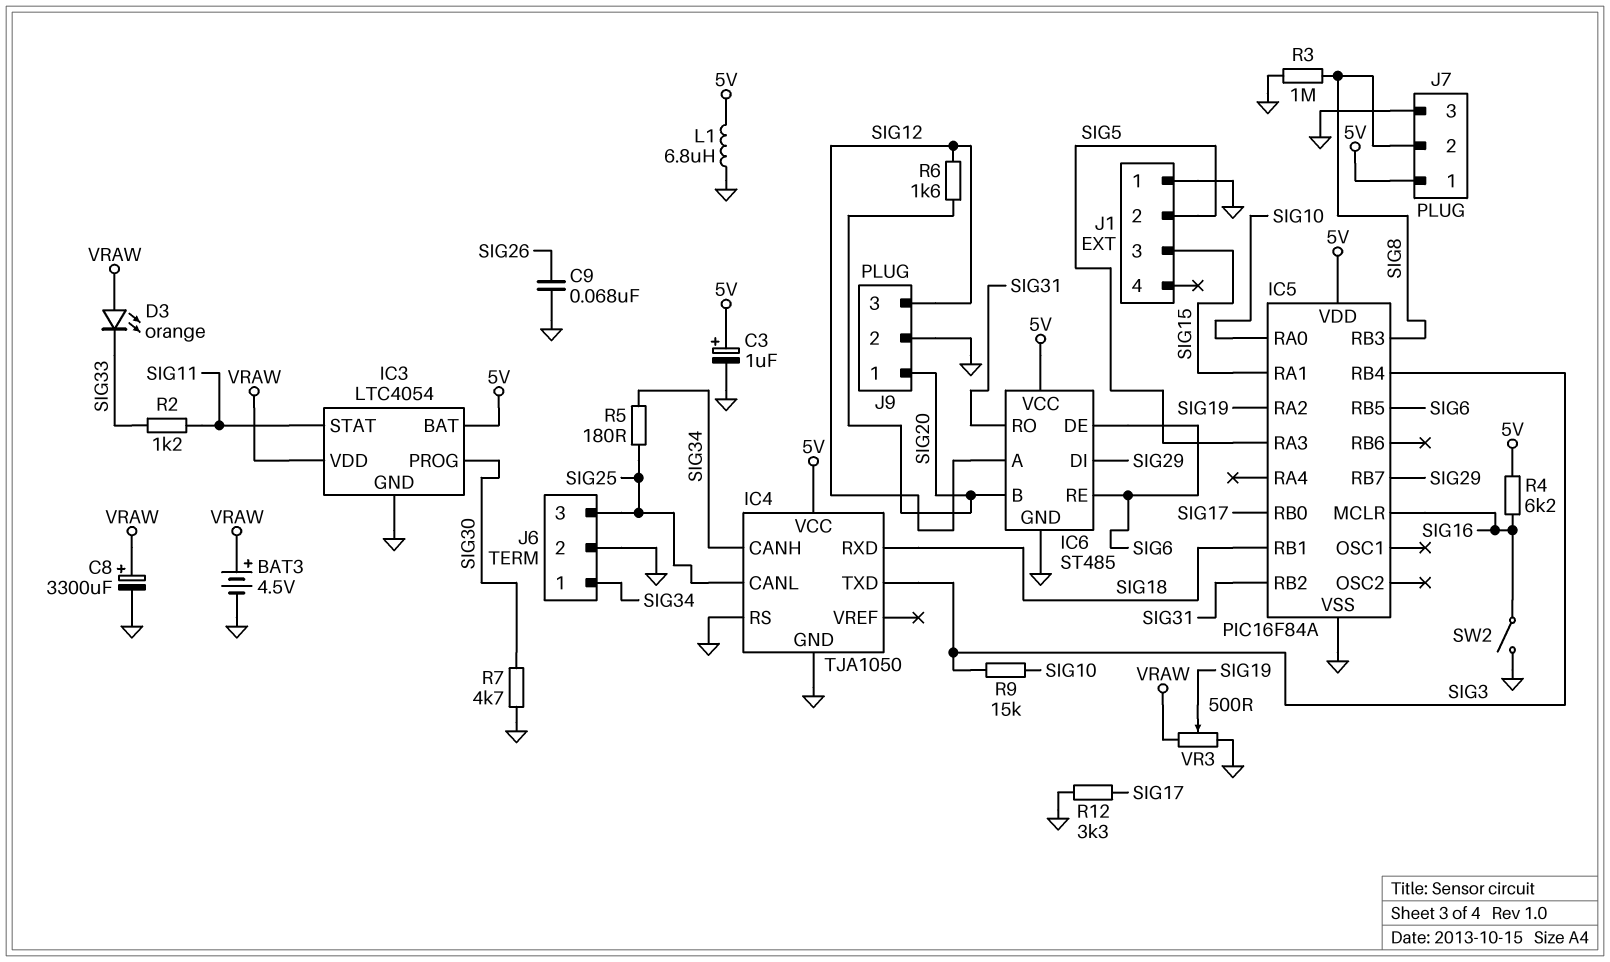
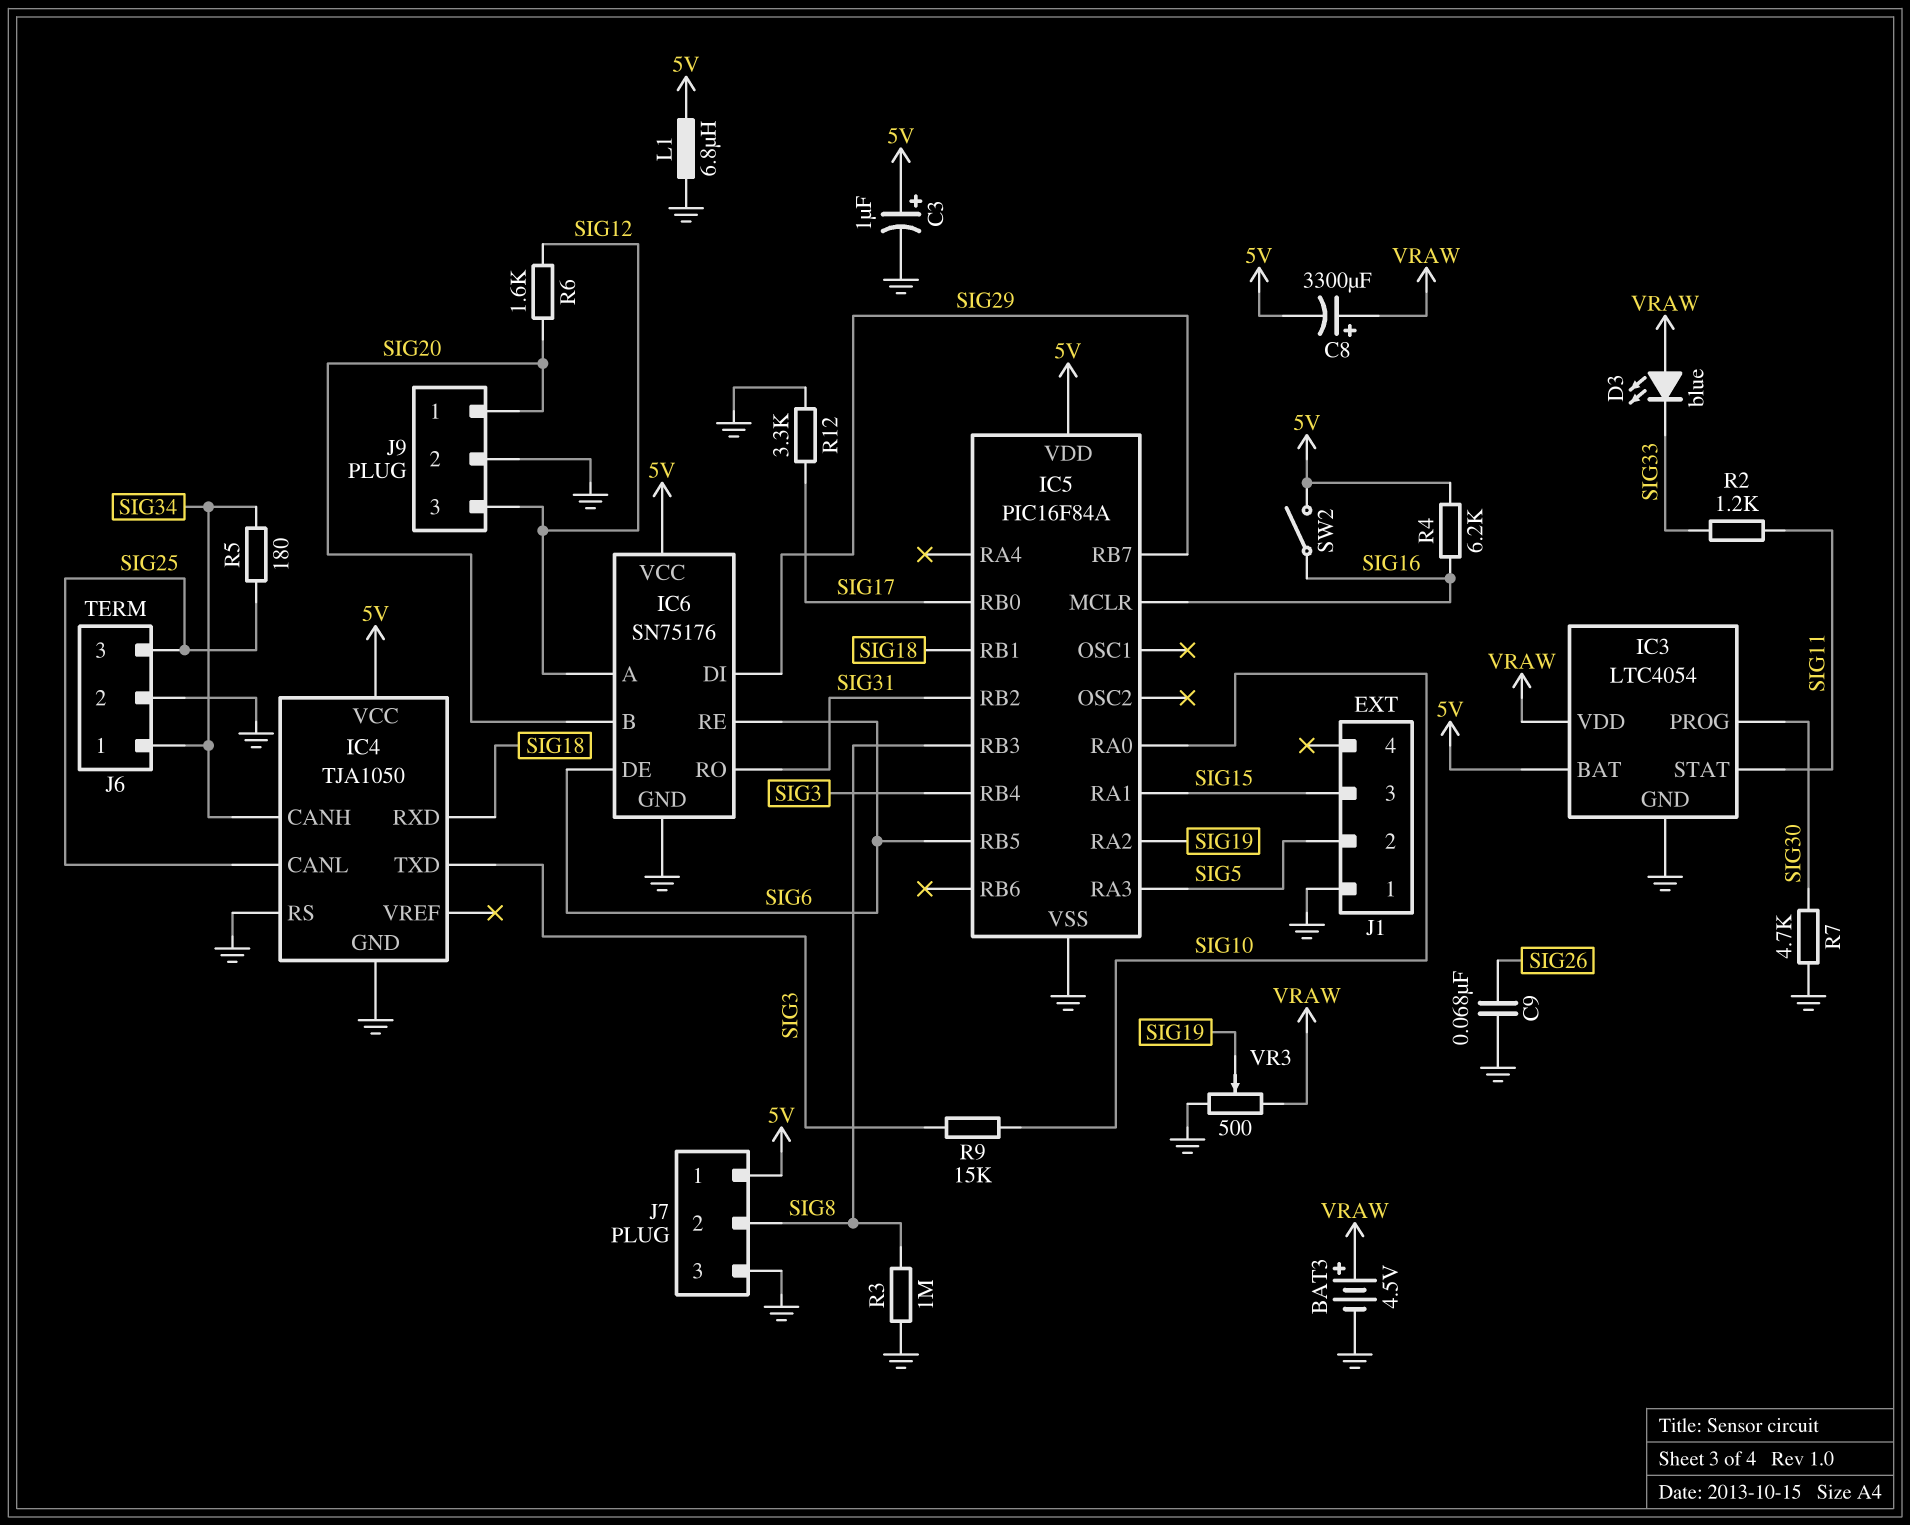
C8: 3300uF (plus VRAW, minus GND) -> 3300uF (plus VRAW, minus 5V)
D3: LED orange (A VRAW, K SIG33) -> LED blue (A VRAW, K SIG33)
IC6: ST485 -> SN75176
SW2: switch (GND, SIG16) -> switch (5V, SIG16)

